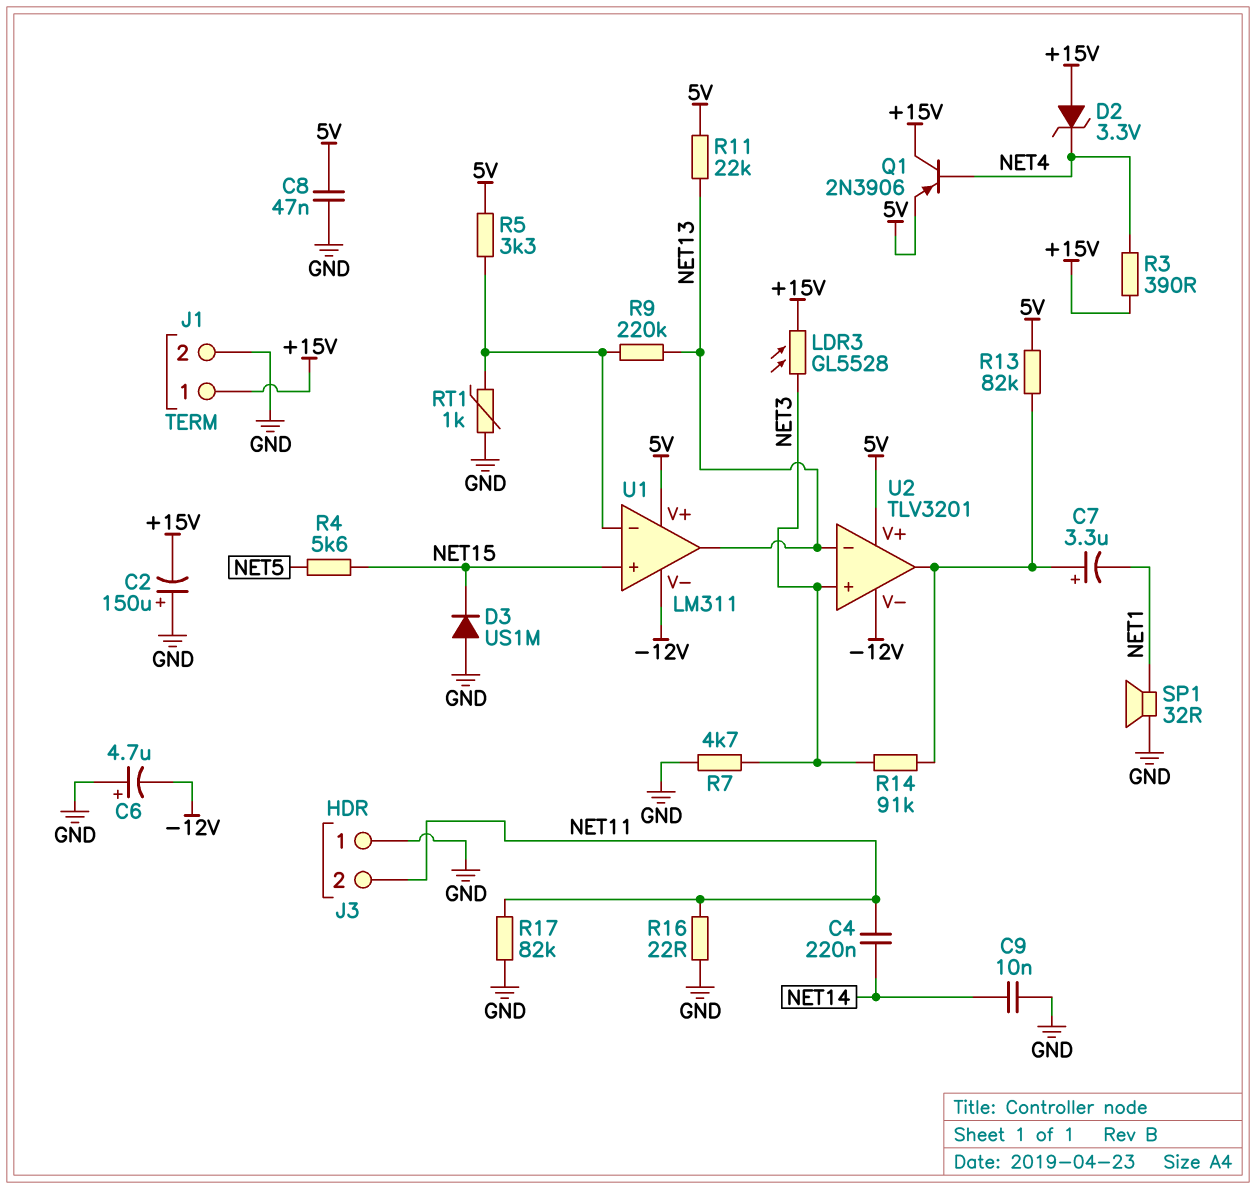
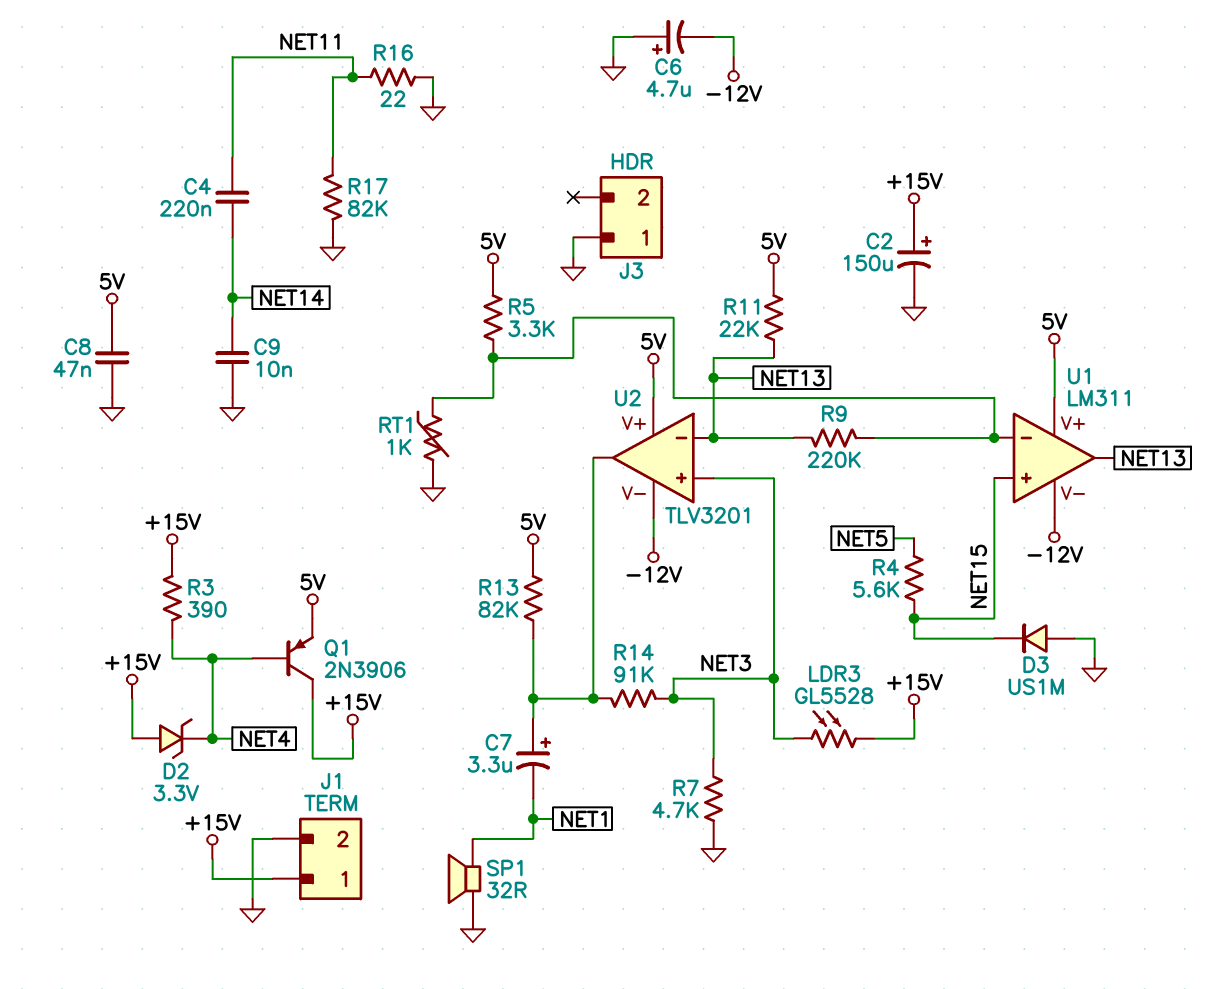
C2: 150uF (plus GND, minus +15V) -> 150uF (plus +15V, minus GND)
J3 pin 2: NET11 -> none

